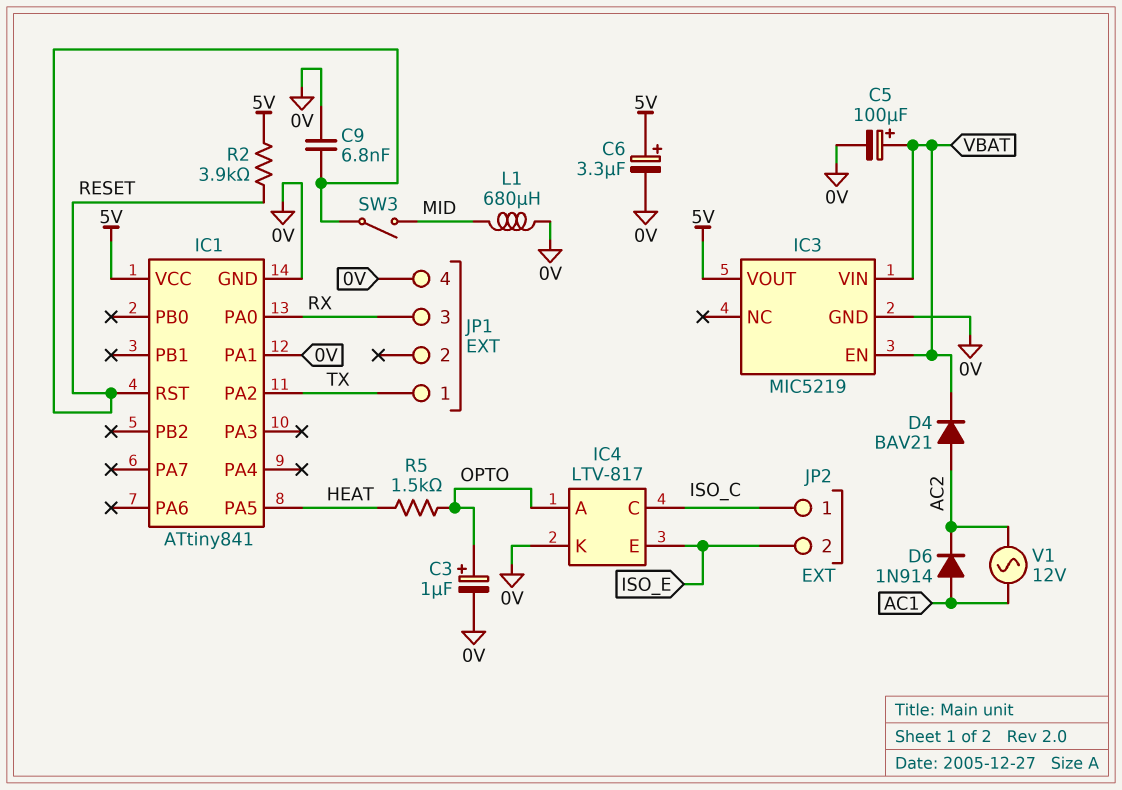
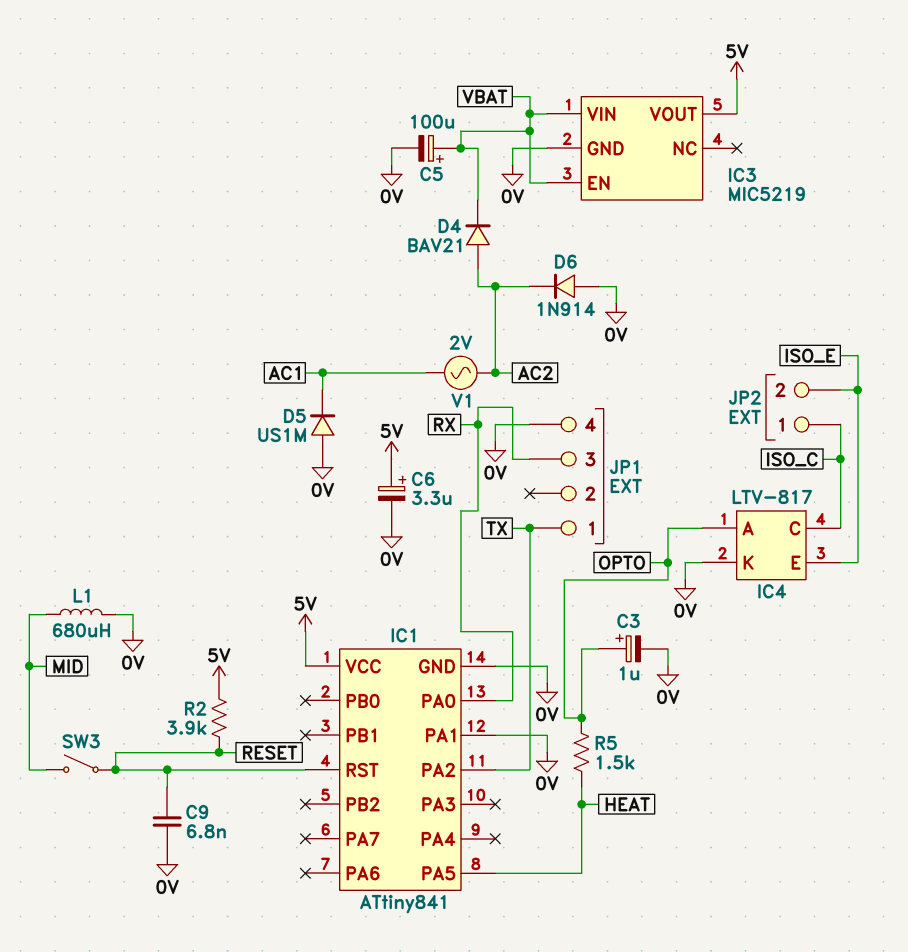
D5: none -> diode US1M (A 0V, K AC1)
D6: diode 1N914 (A AC1, K AC2) -> diode 1N914 (A 0V, K AC2)
V1: AC 12V (AC1, AC2) -> AC 2V (AC1, AC2)

